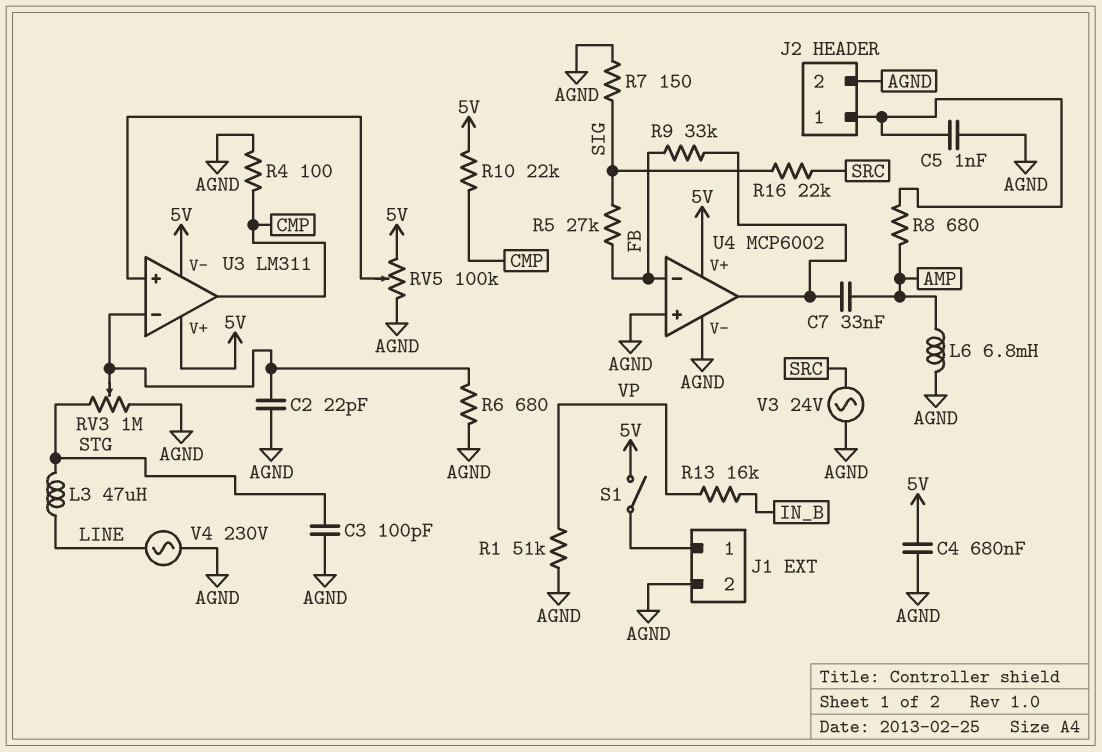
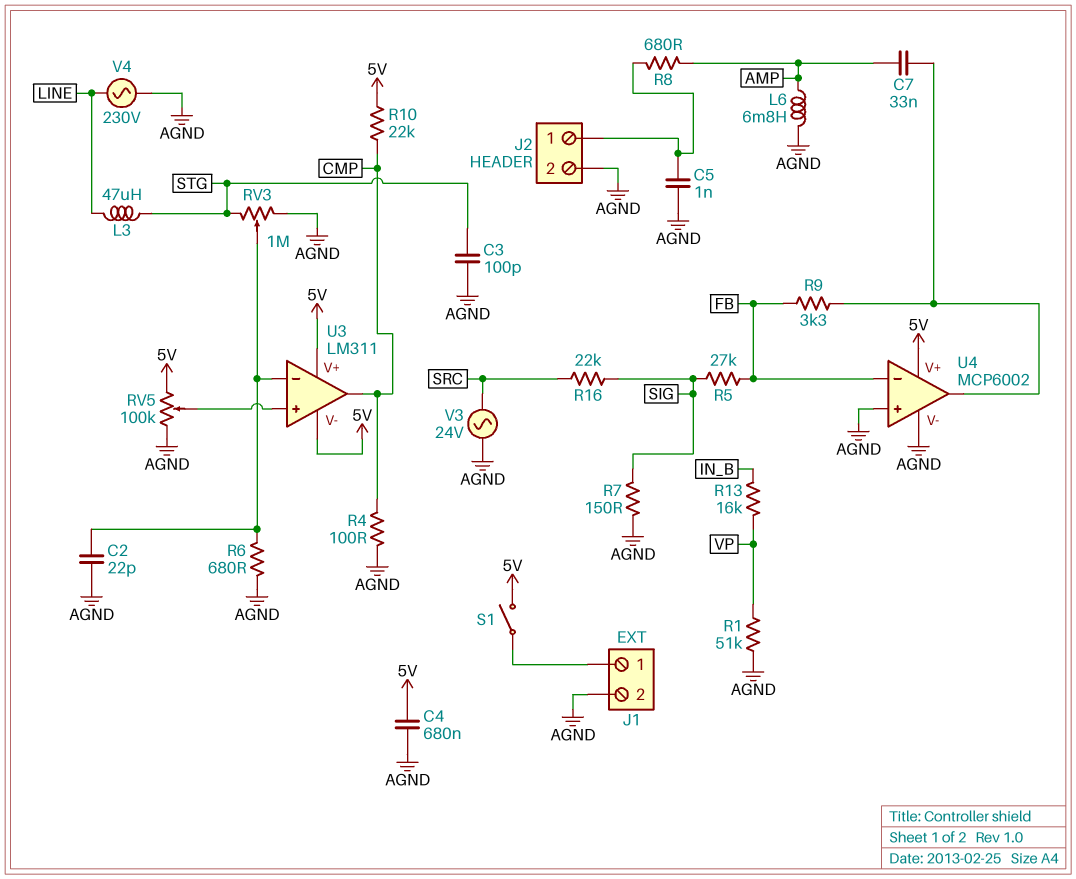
R9: 33k (FB, U4/out) -> 3.3k (FB, U4/out)

